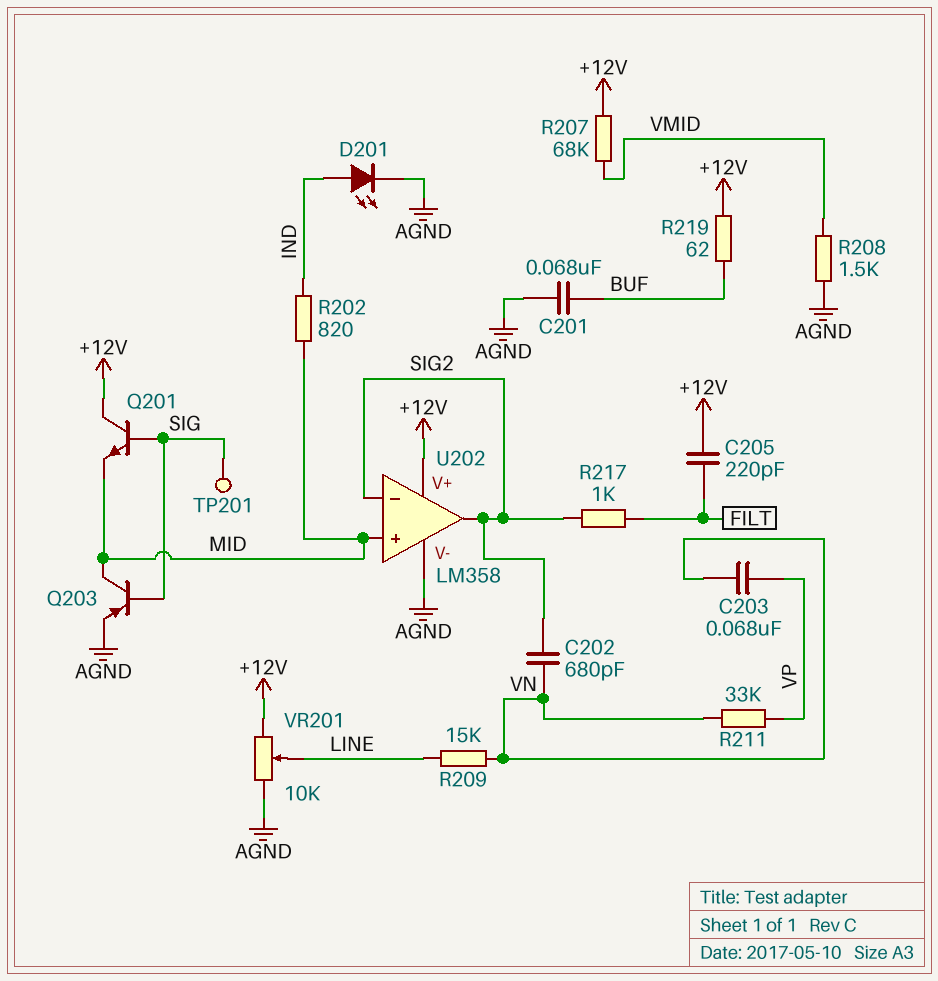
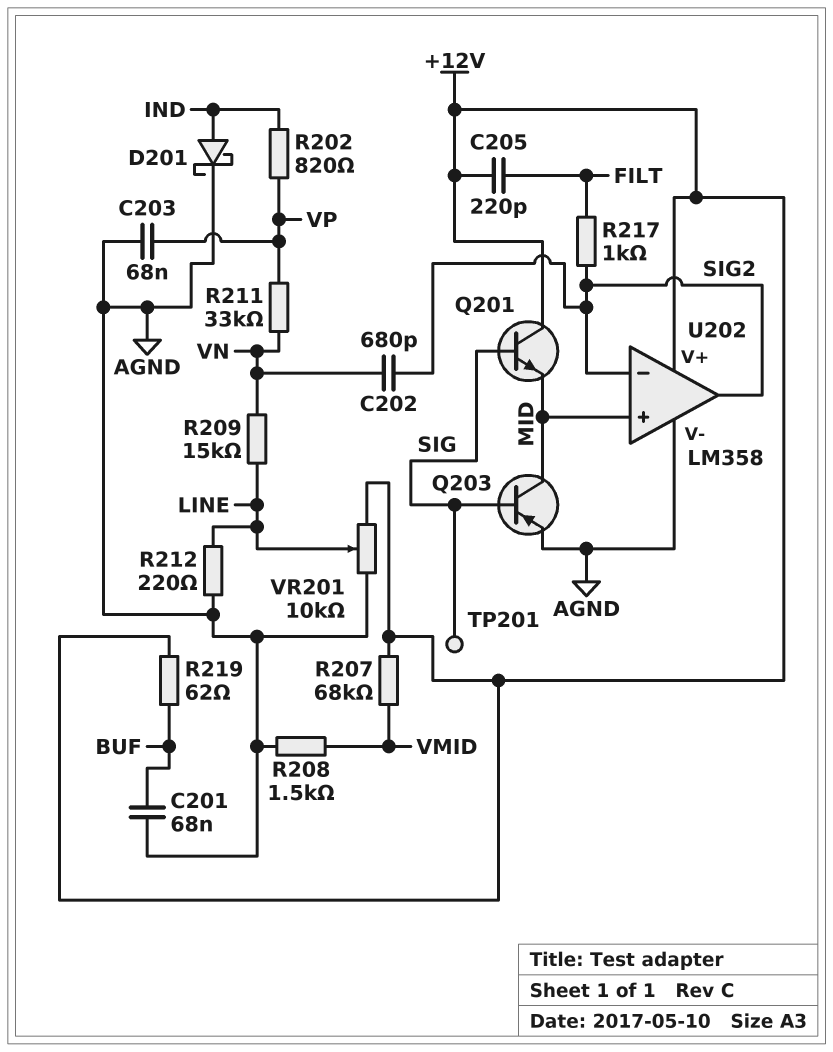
C203: 68nF (VN, VP) -> 68nF (AGND, VP)
D201: LED (A IND, K AGND) -> schottky (A IND, K AGND)
R202: 820 (IND, MID) -> 820 (IND, VP)
R212: none -> 220 (AGND, LINE)

